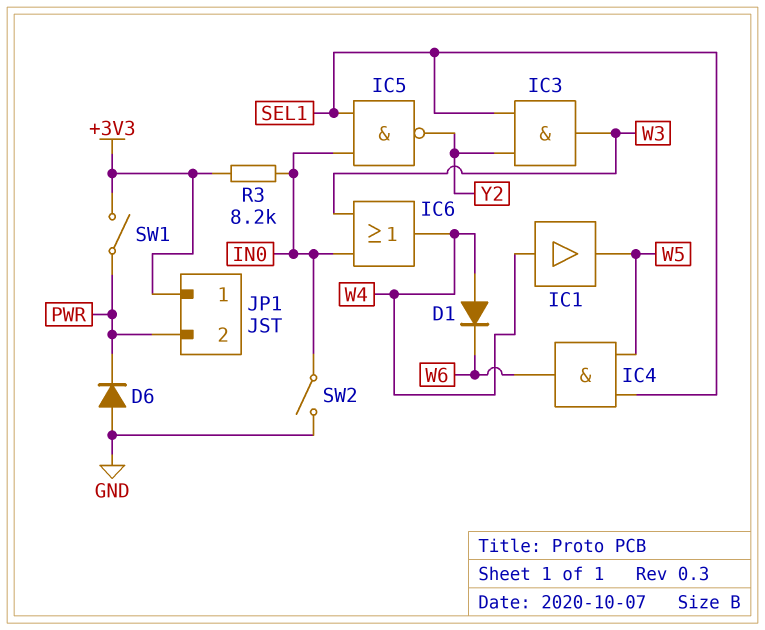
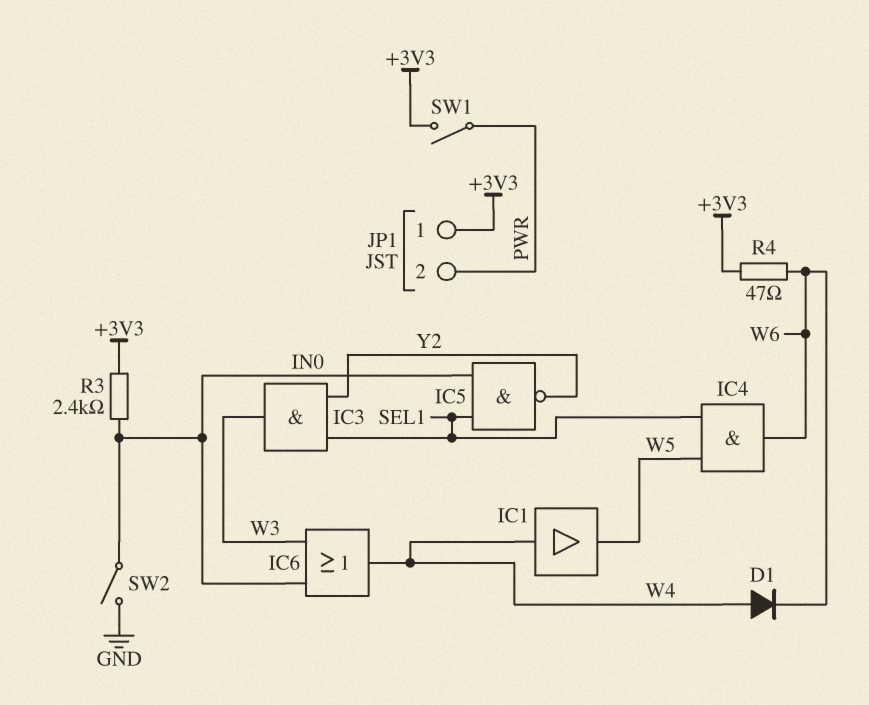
D6: diode (A GND, K PWR) -> none
R3: 8.2k (+3V3, IN0) -> 2.4k (+3V3, IN0)
R4: none -> 47 (+3V3, W6)

